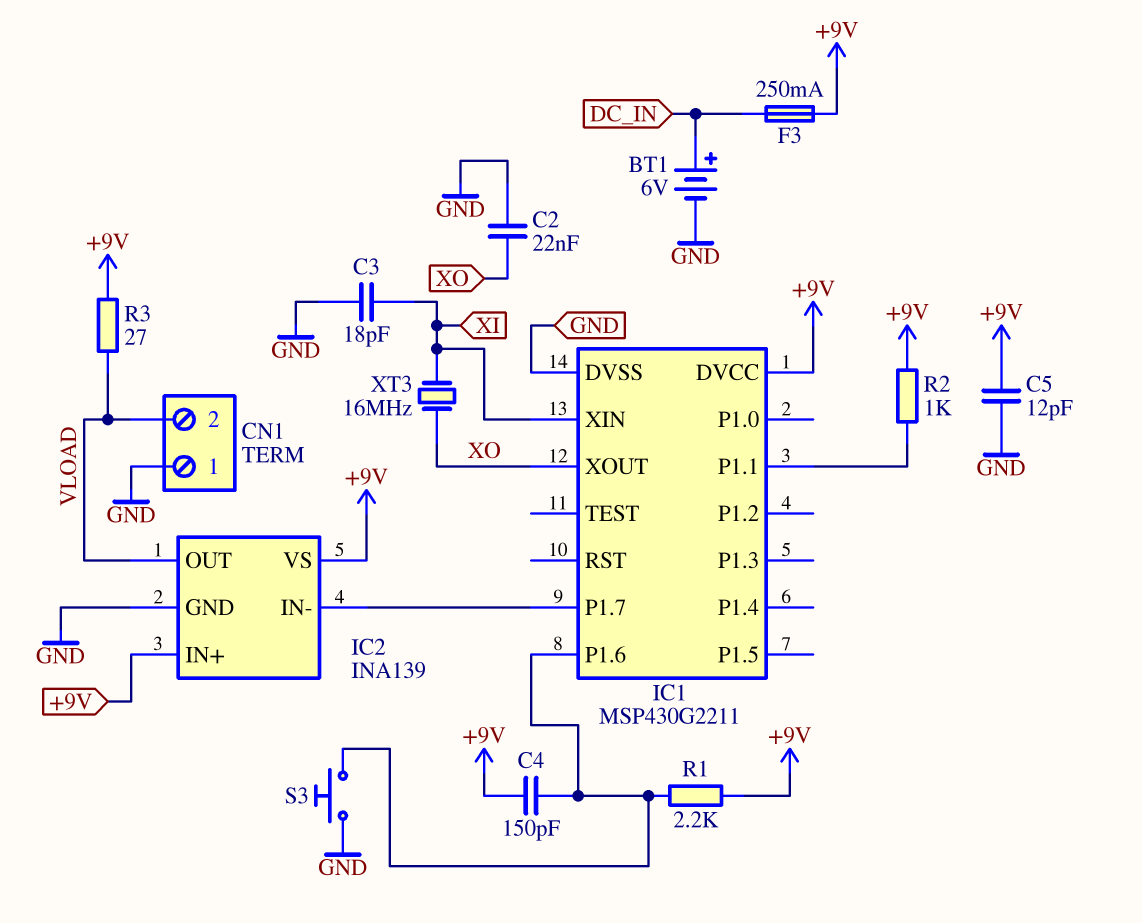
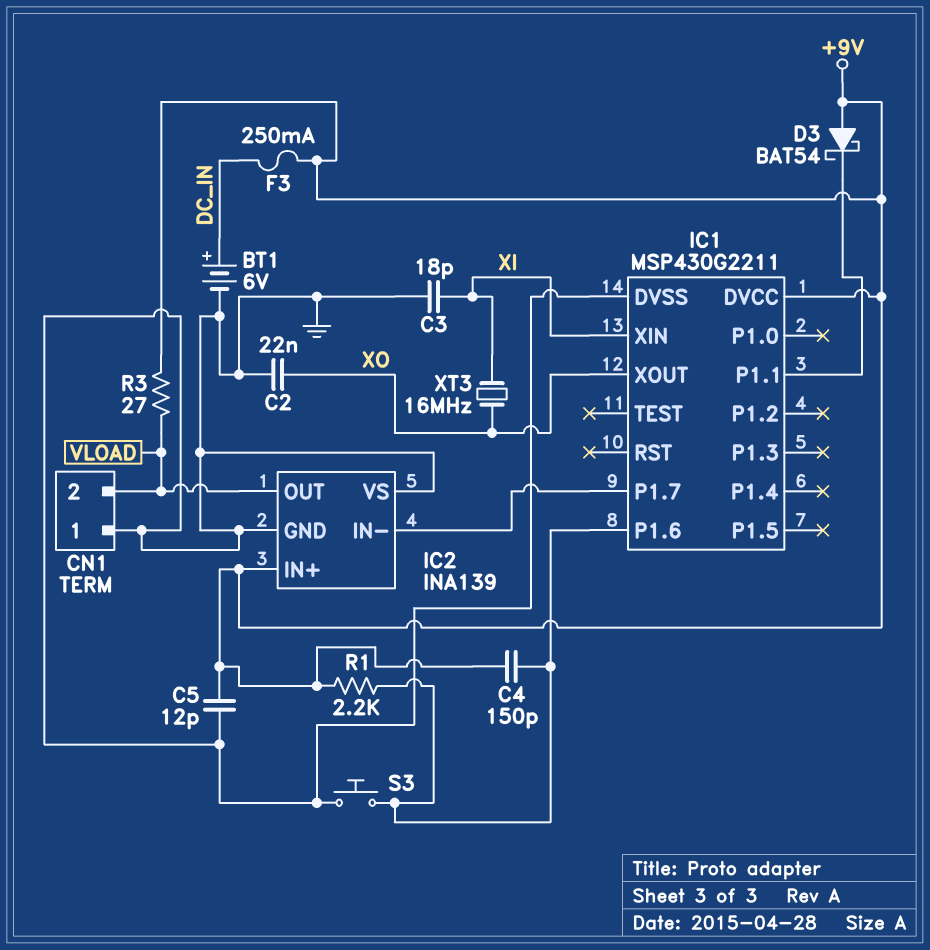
D3: none -> schottky BAT54 (A +9V, K IC1/P1.1)
IC2 pin VS: +9V -> GND
R2: 1k (+9V, IC1/P1.1) -> none

